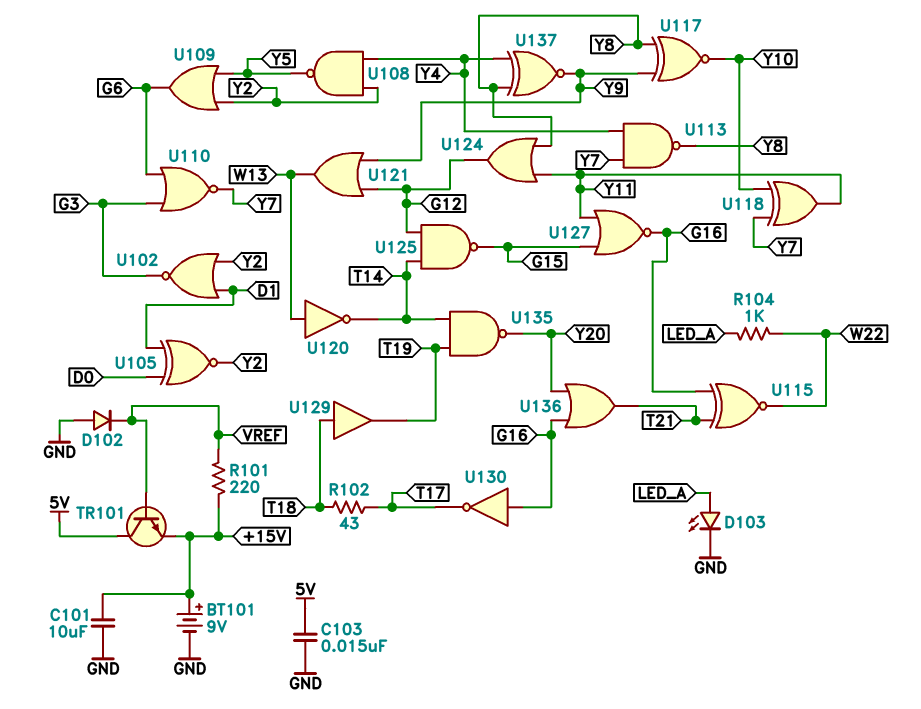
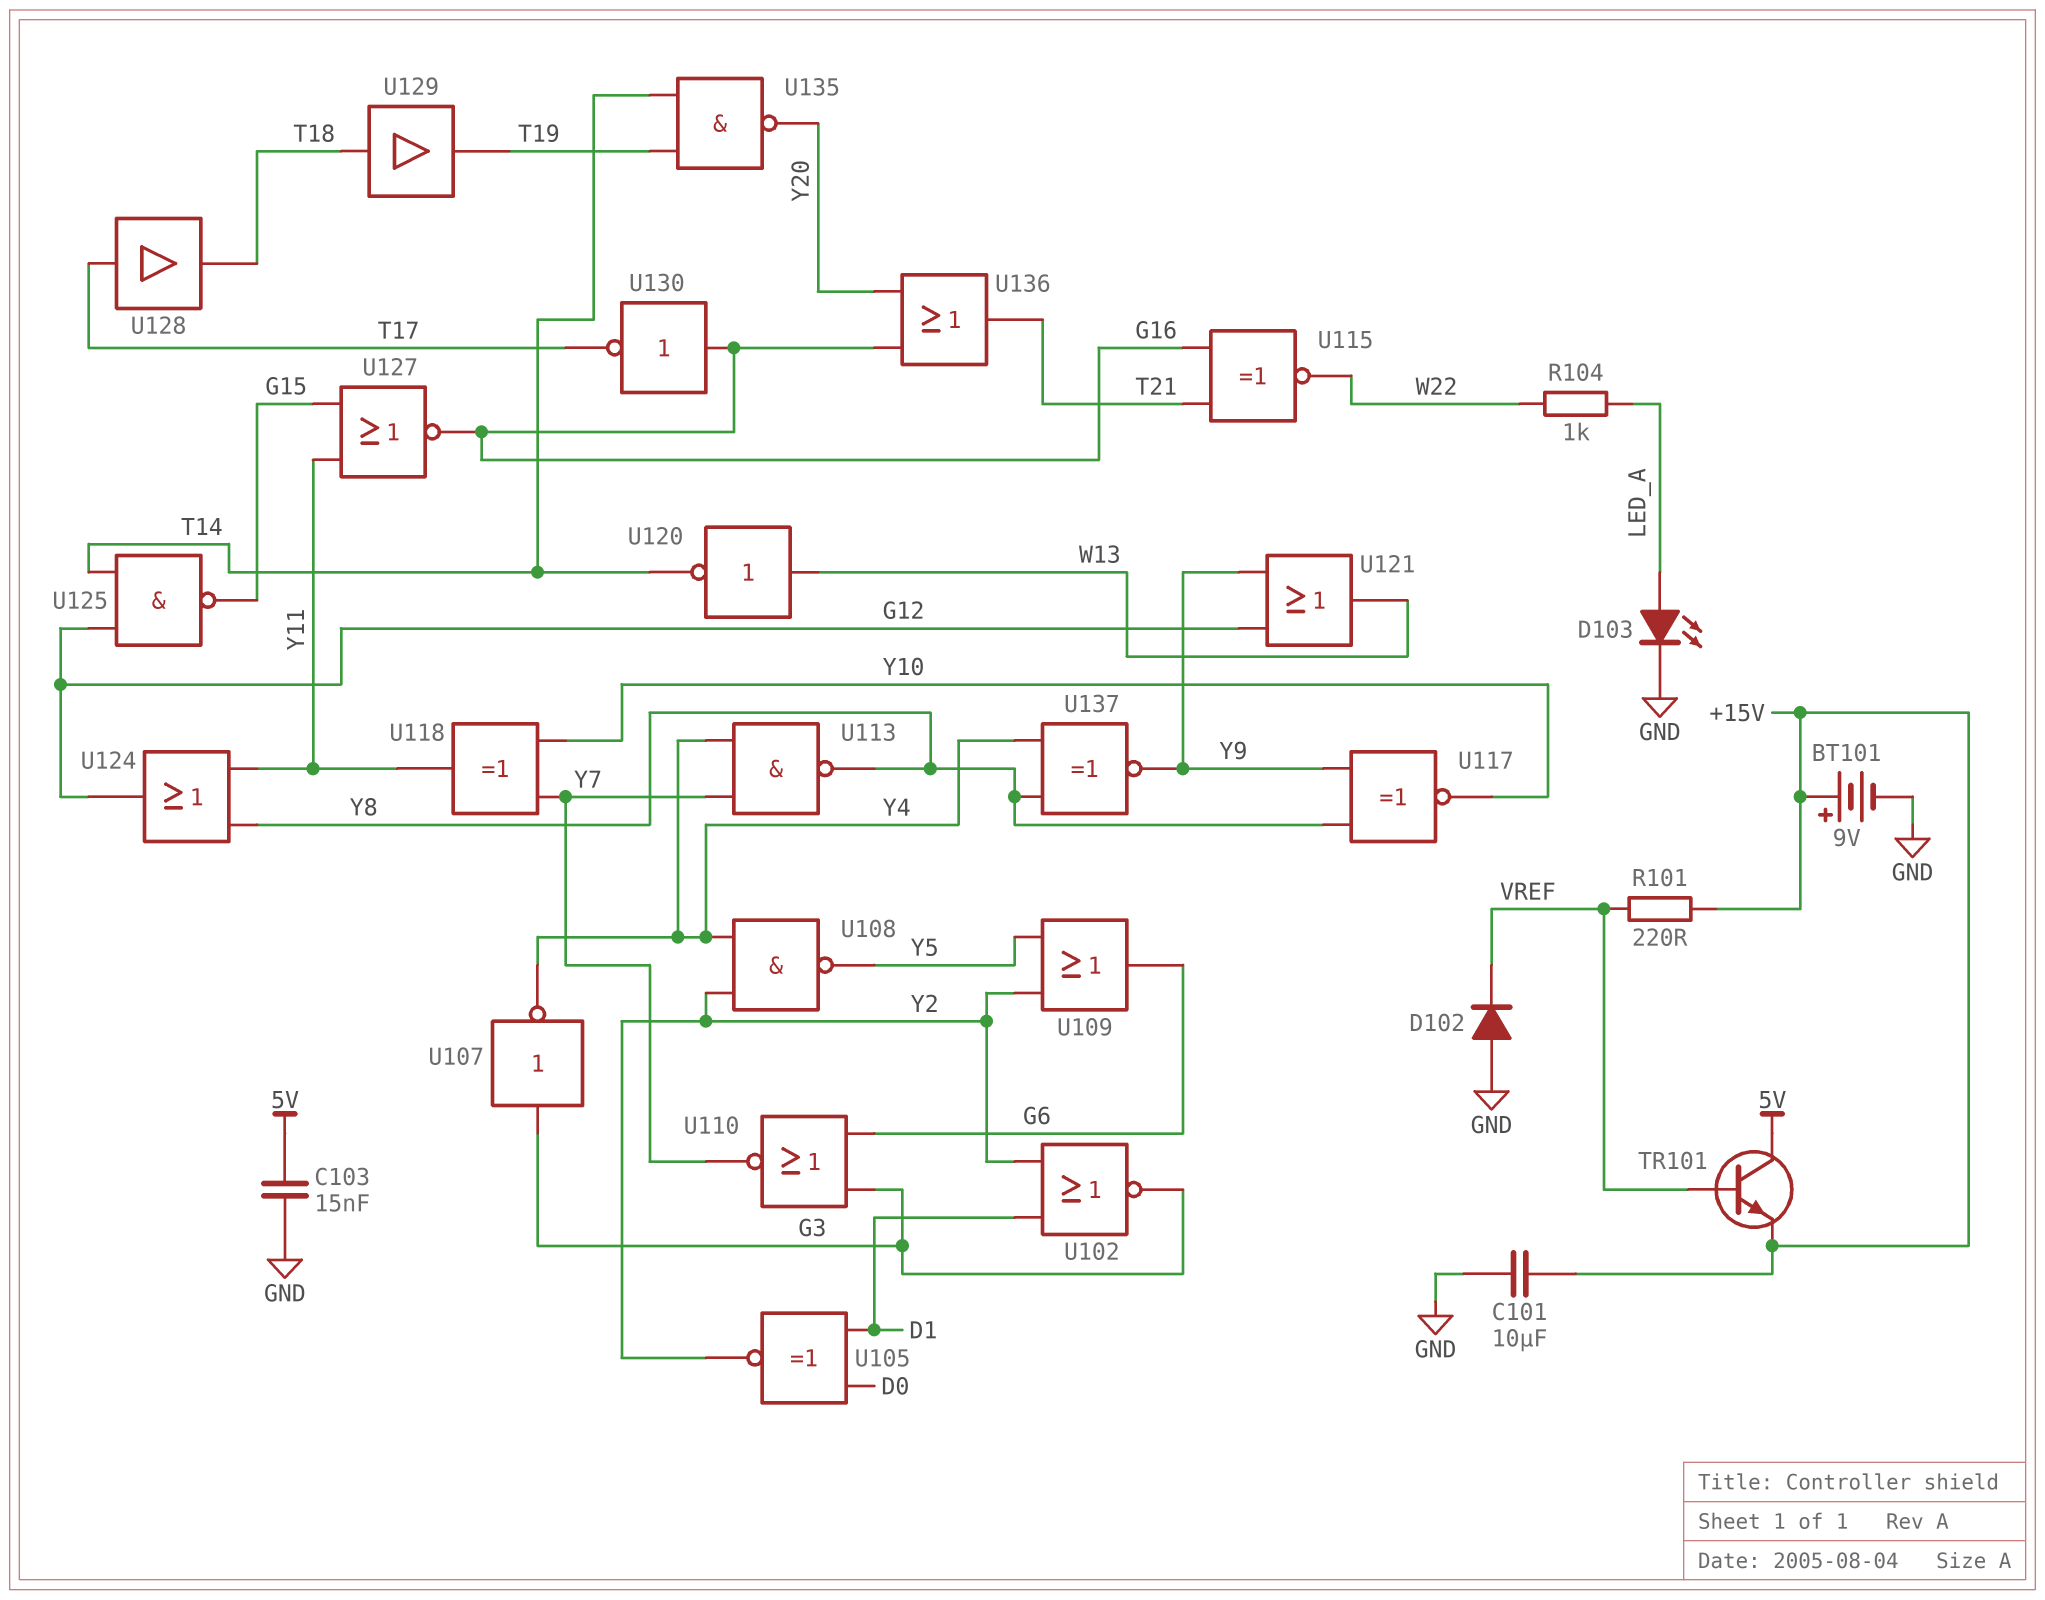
R102: 43 (T17, T18) -> none
U107: none -> NOT (in G3, out Y4)
U128: none -> buffer (in T17, out T18)

